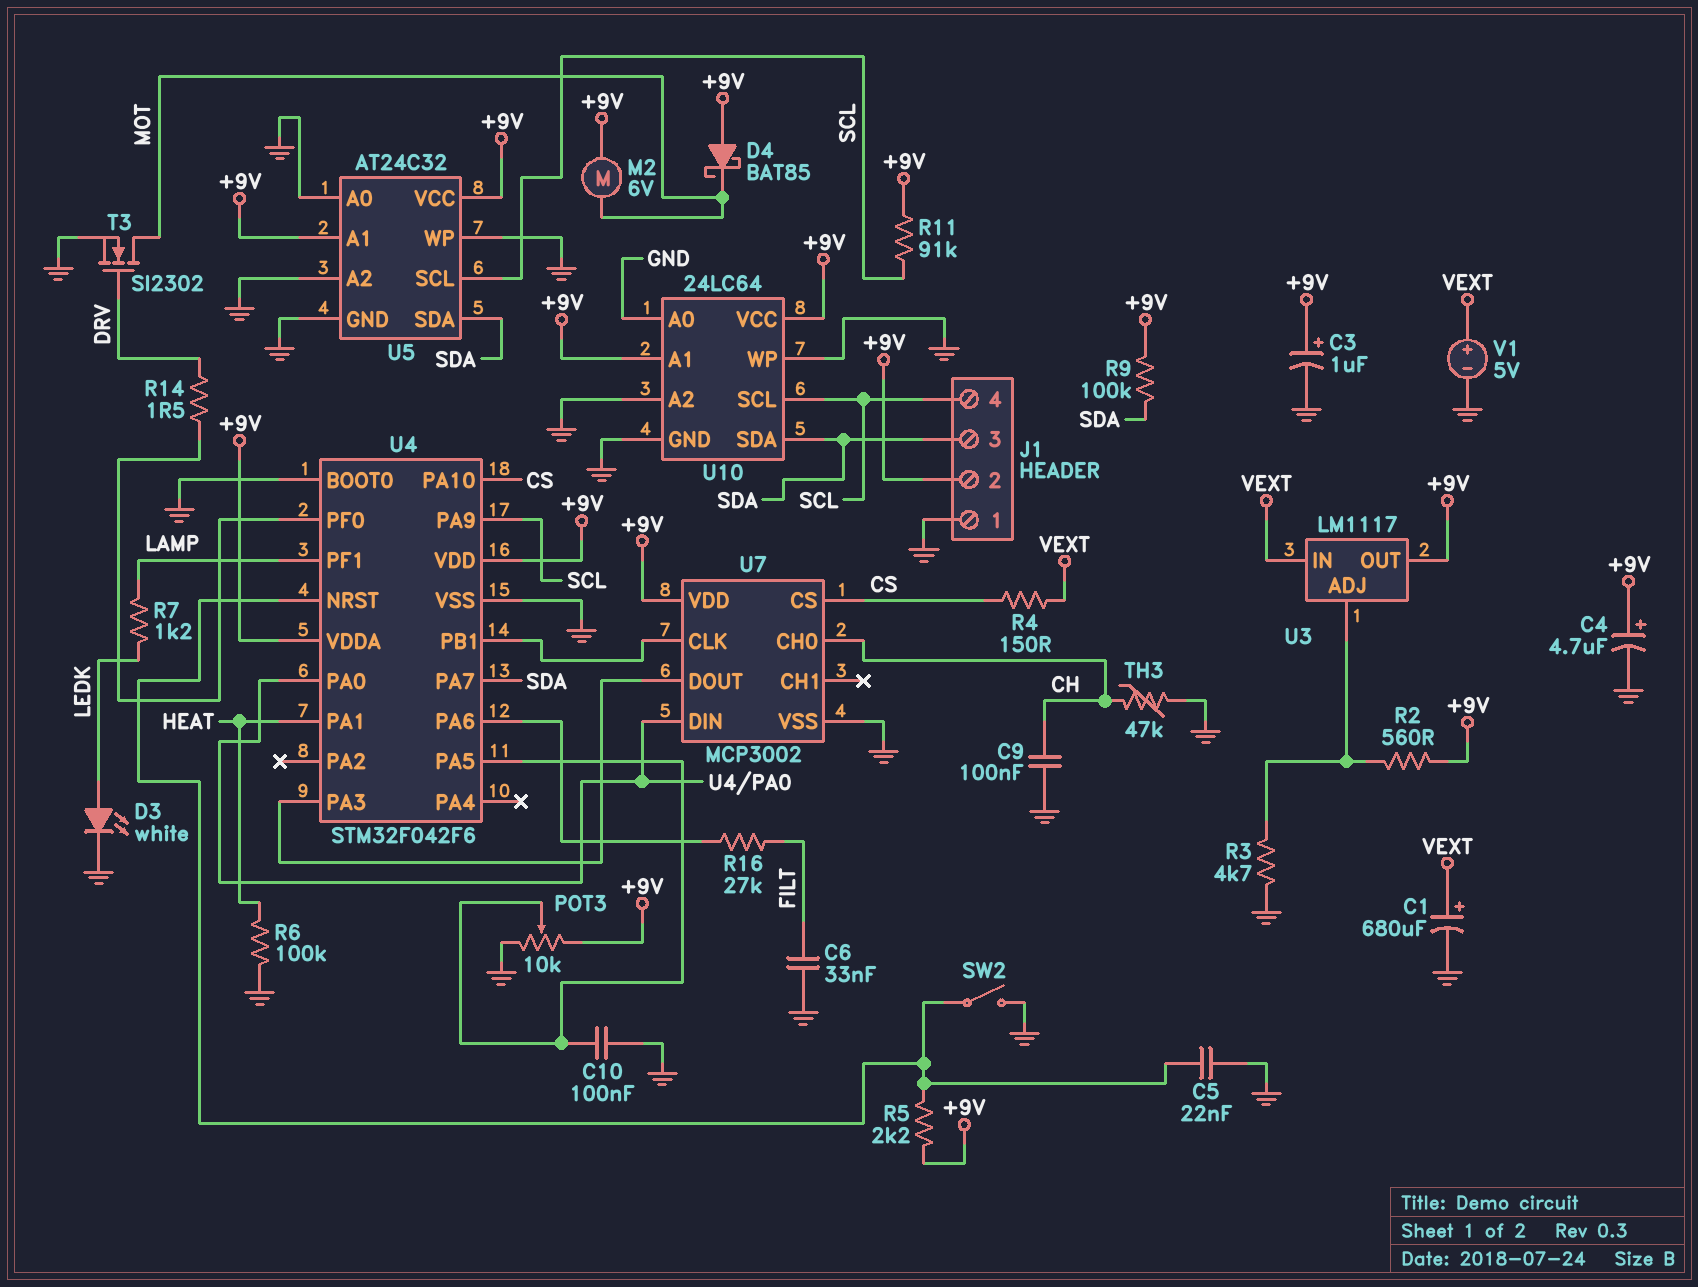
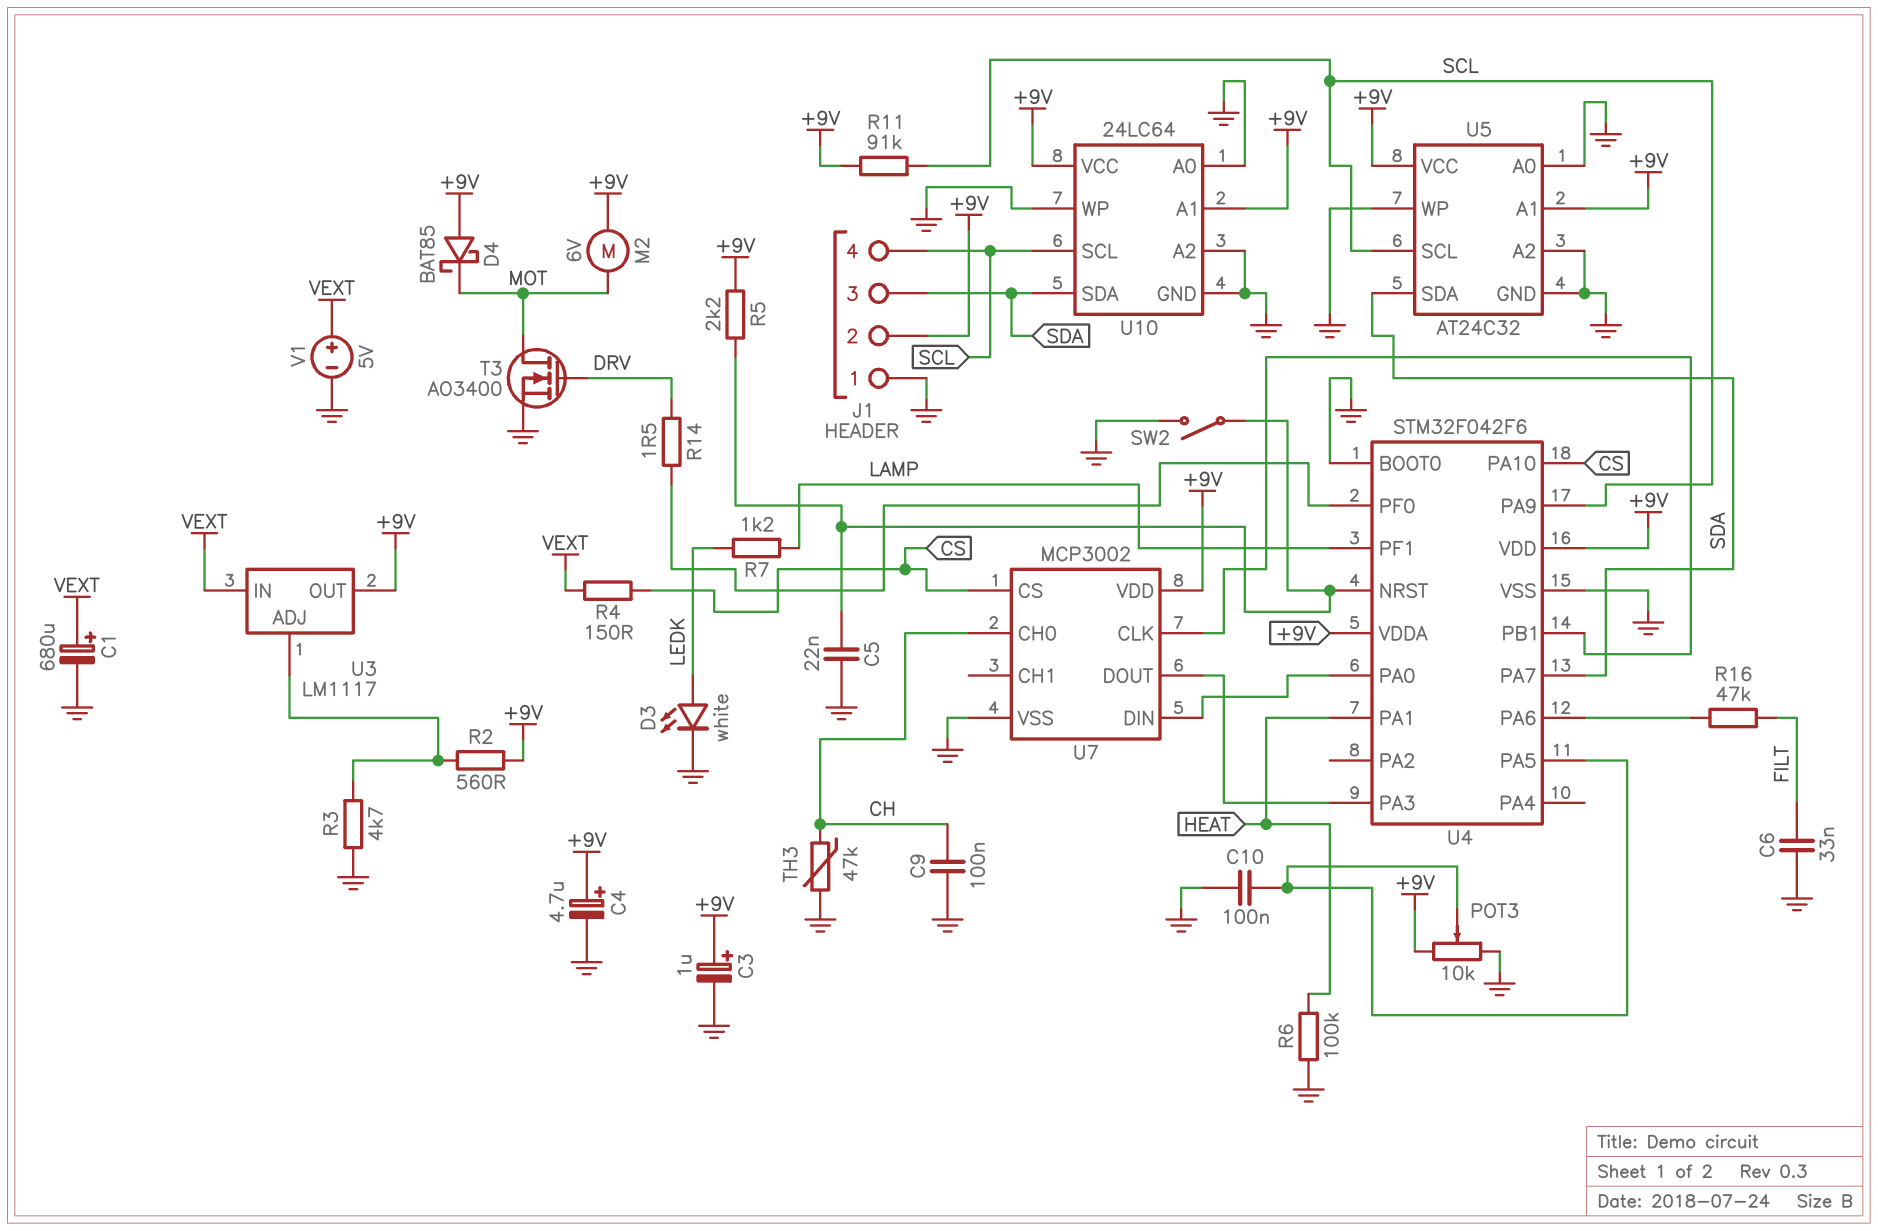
R9: 100k (+9V, SDA) -> none
R16: 27k (FILT, U4/PA6) -> 47k (FILT, U4/PA6)
T3: NMOS SI2302 (G DRV, D MOT, S GND) -> NMOS AO3400 (G DRV, D MOT, S GND)

